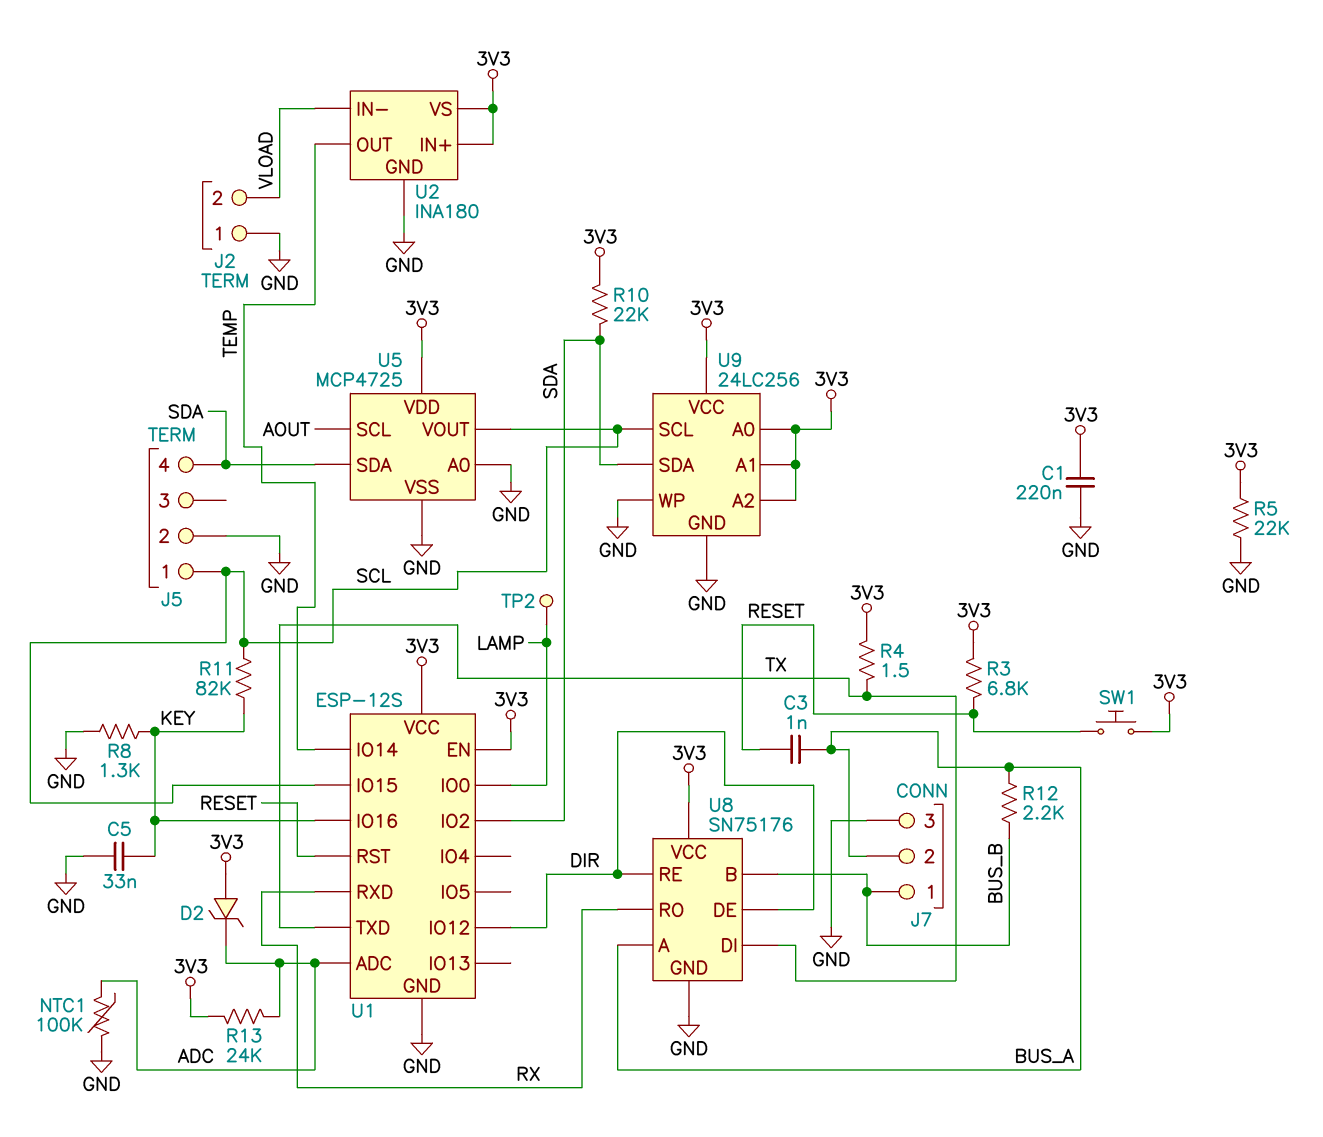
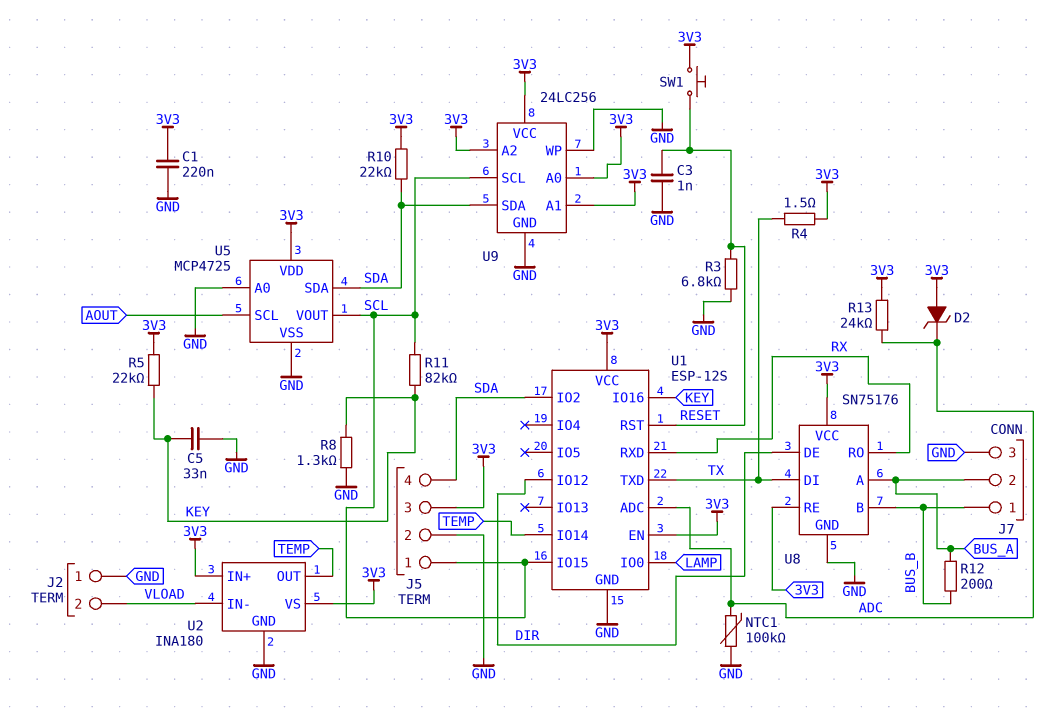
C3: 1nF (BUS_A, RESET) -> 1nF (GND, RESET)
J5 pin 3: none -> 3V3
R3: 6.8k (3V3, RESET) -> 6.8k (GND, RESET)
R5: 22k (3V3, GND) -> 22k (3V3, KEY)
R12: 2.2k (BUS_A, BUS_B) -> 200 (BUS_A, BUS_B)
TP2: test point (LAMP) -> none
U8 pin RE: DIR -> 3V3

